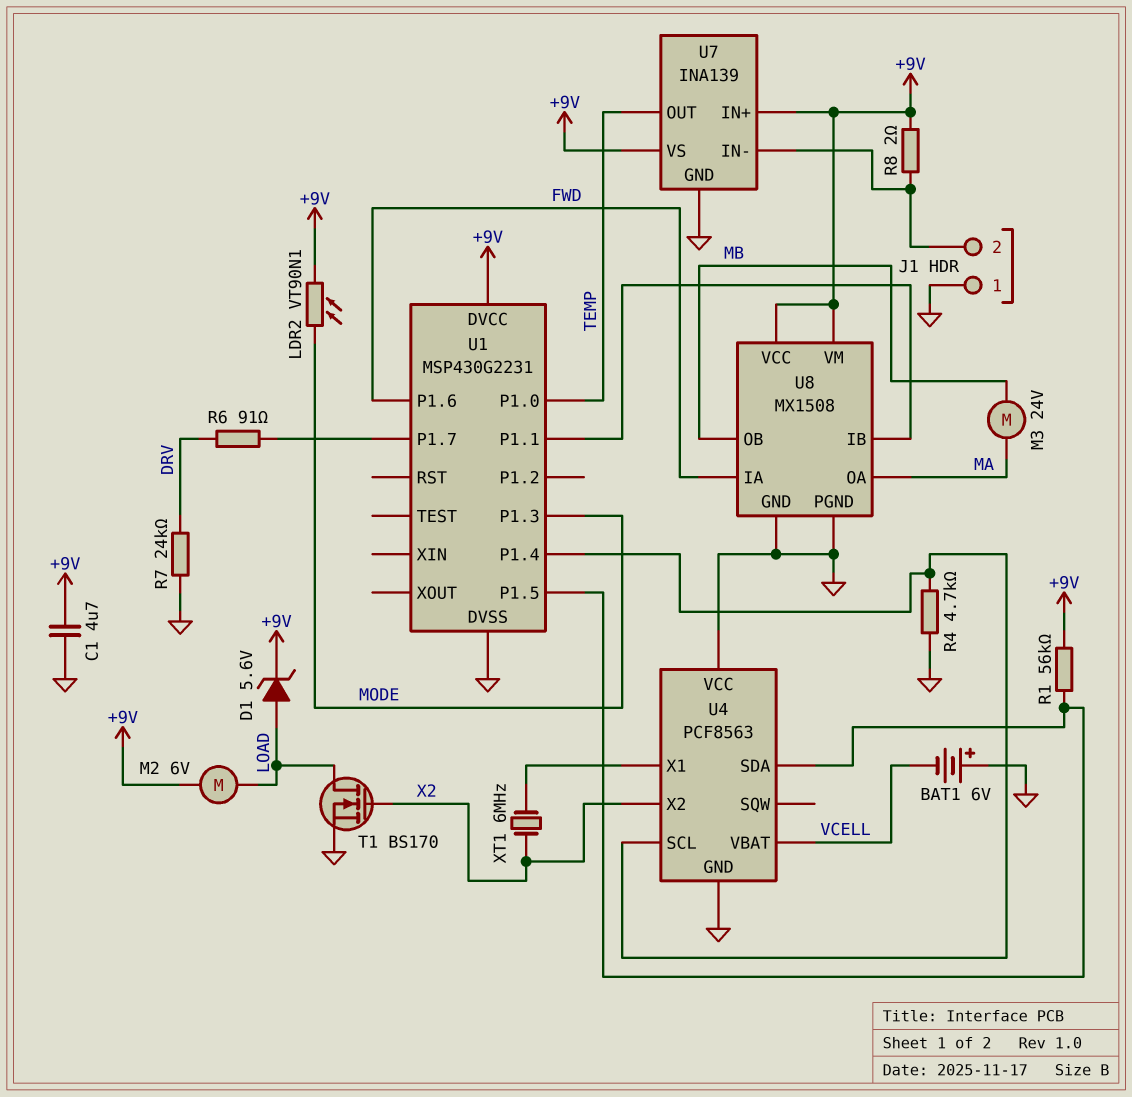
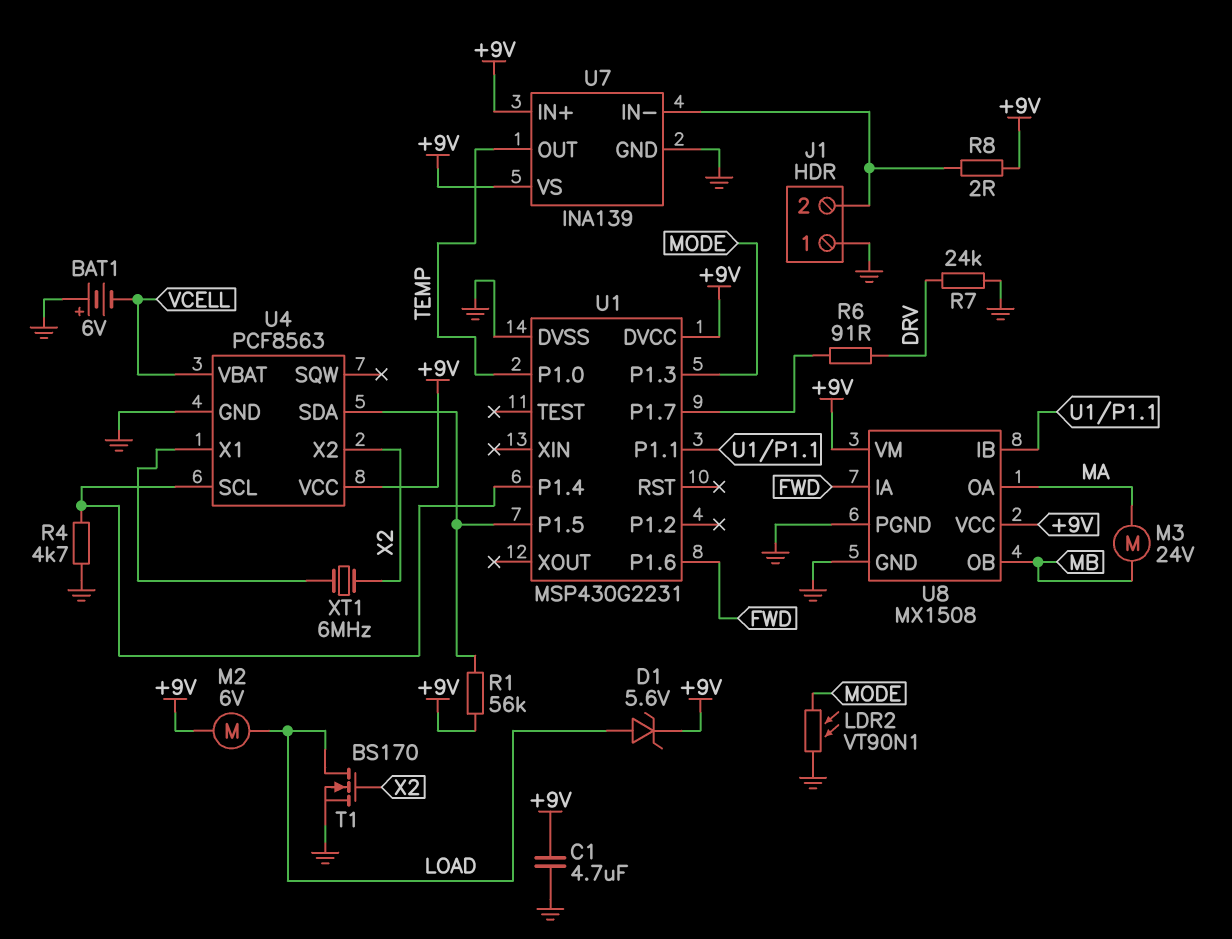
LDR2: VT90N1 (+9V, MODE) -> VT90N1 (GND, MODE)
U4 pin VCC: GND -> +9V

